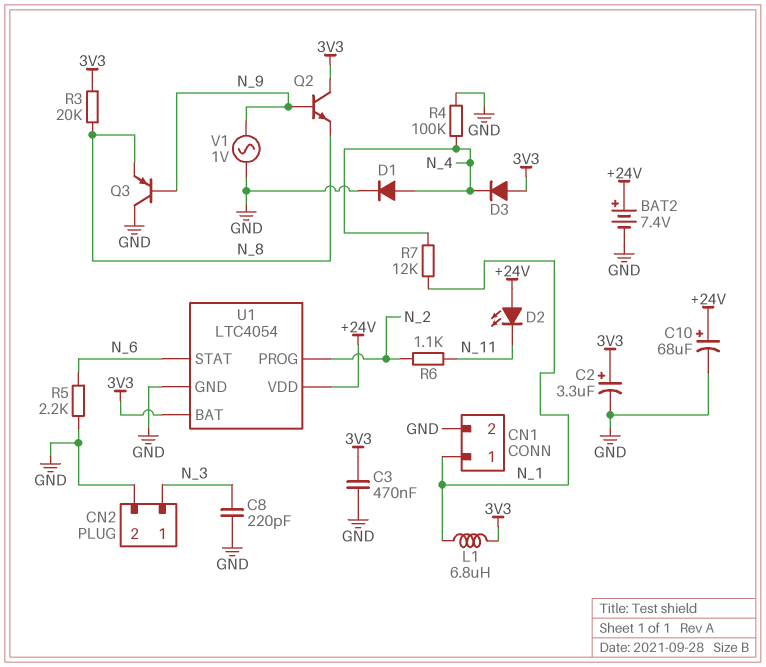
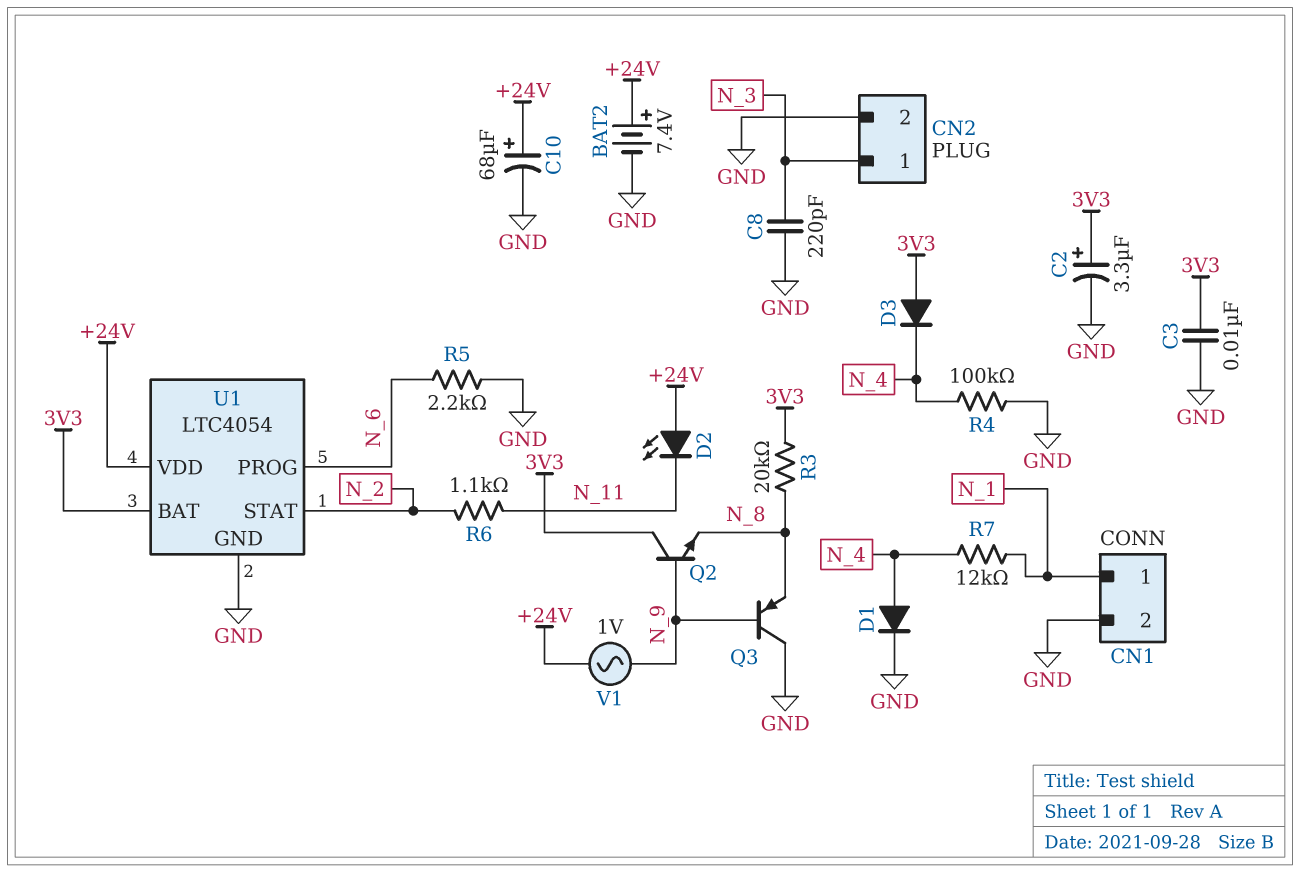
C3: 470nF (3V3, GND) -> 10nF (3V3, GND)
L1: 6.8uH (3V3, N_1) -> none
U1 pin PROG: N_2 -> N_6
U1 pin STAT: N_6 -> N_2
V1: AC 1V (GND, N_9) -> AC 1V (+24V, N_9)

